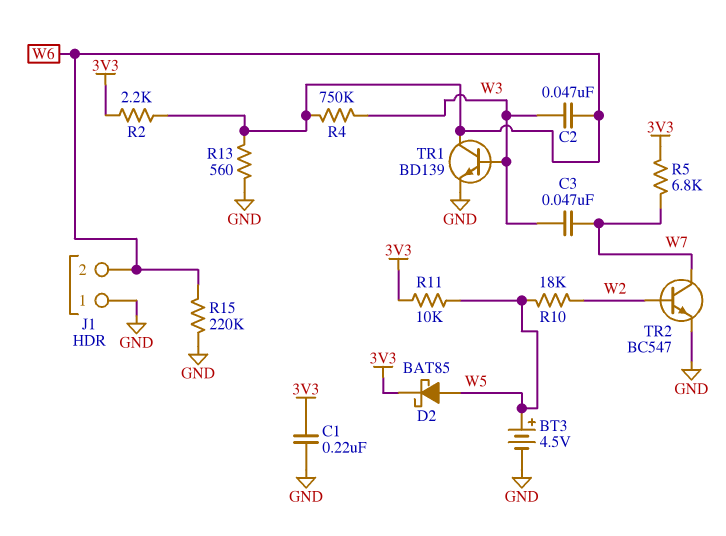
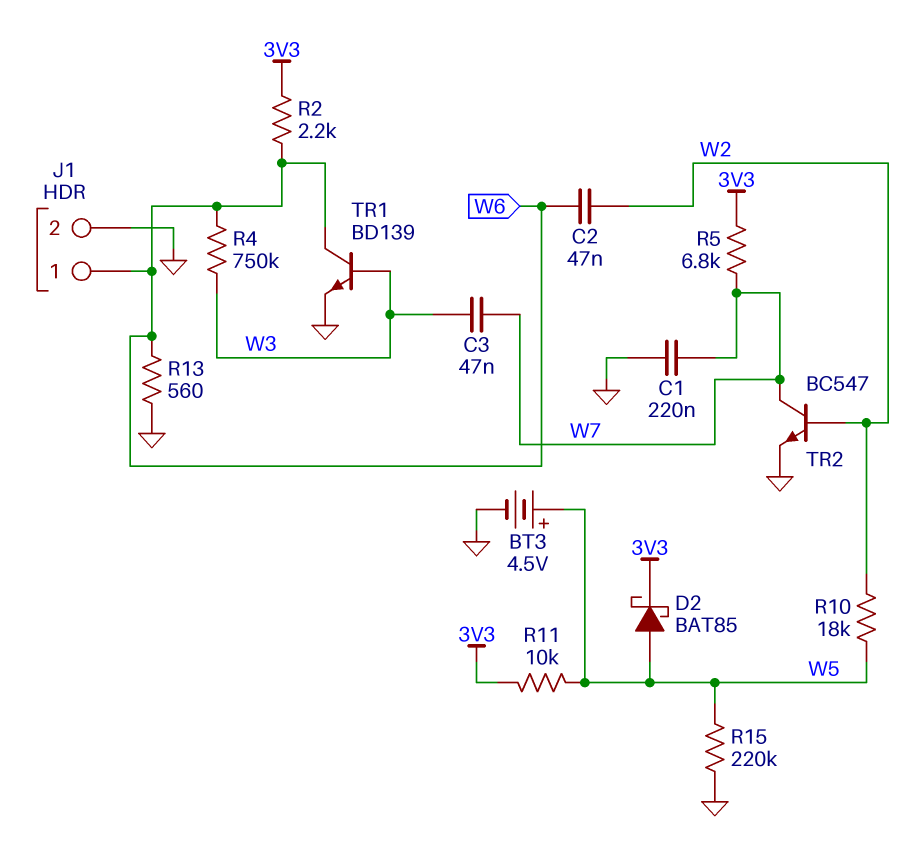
C1: 220nF (3V3, GND) -> 220nF (GND, W7)
C2: 47nF (W3, W6) -> 47nF (W2, W6)
J1 pin 1: GND -> W6
J1 pin 2: W6 -> GND
R15: 220k (GND, W6) -> 220k (GND, W5)

